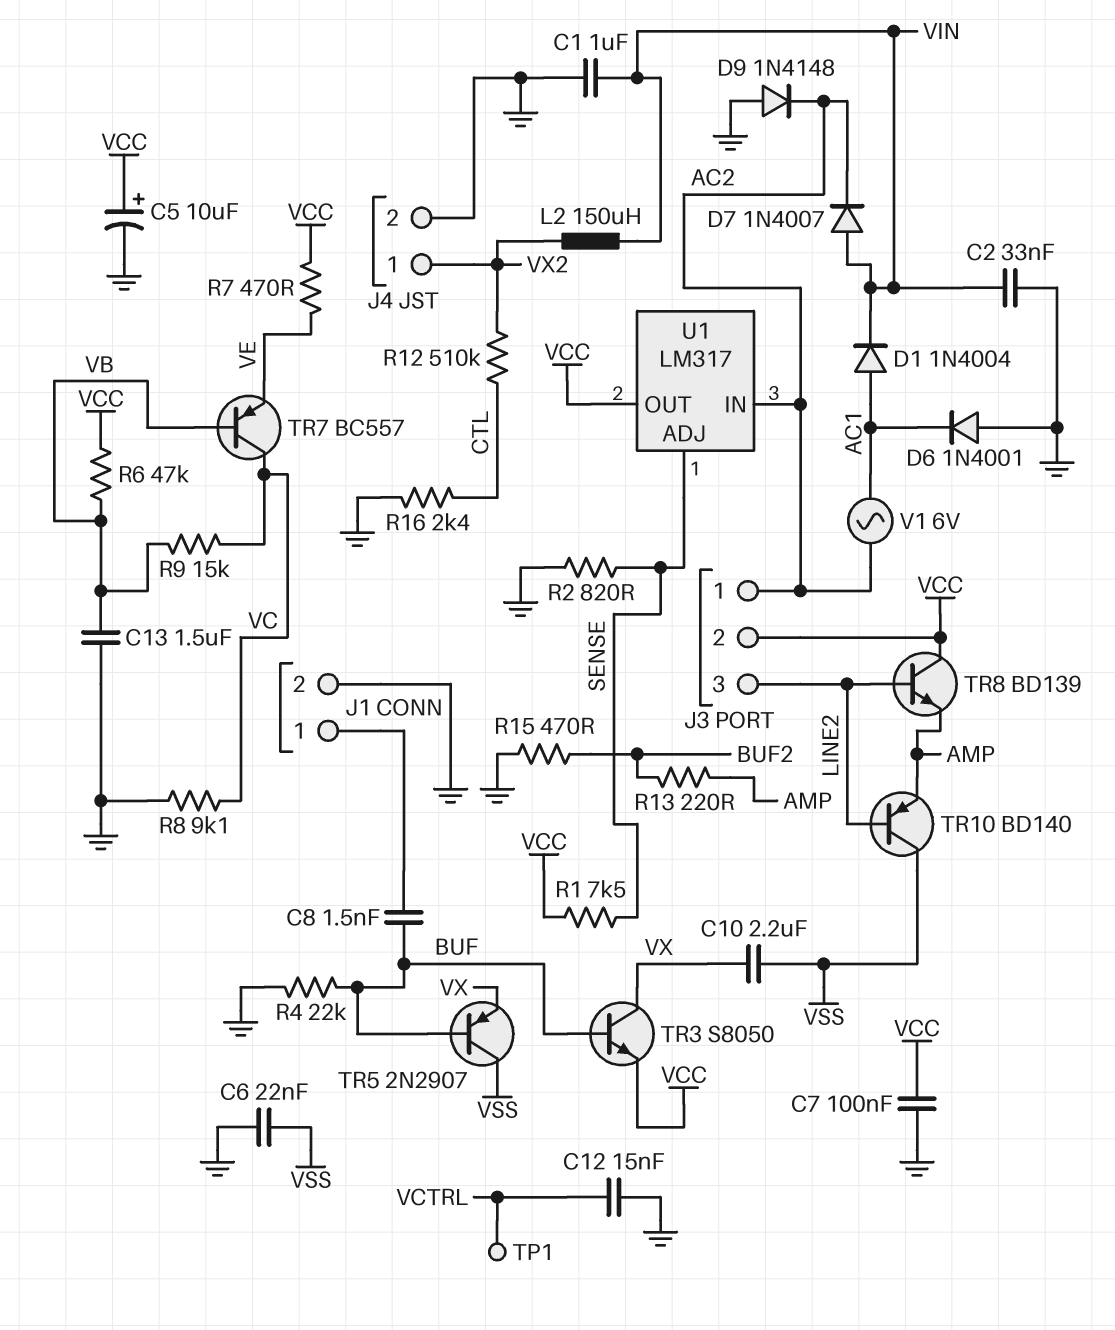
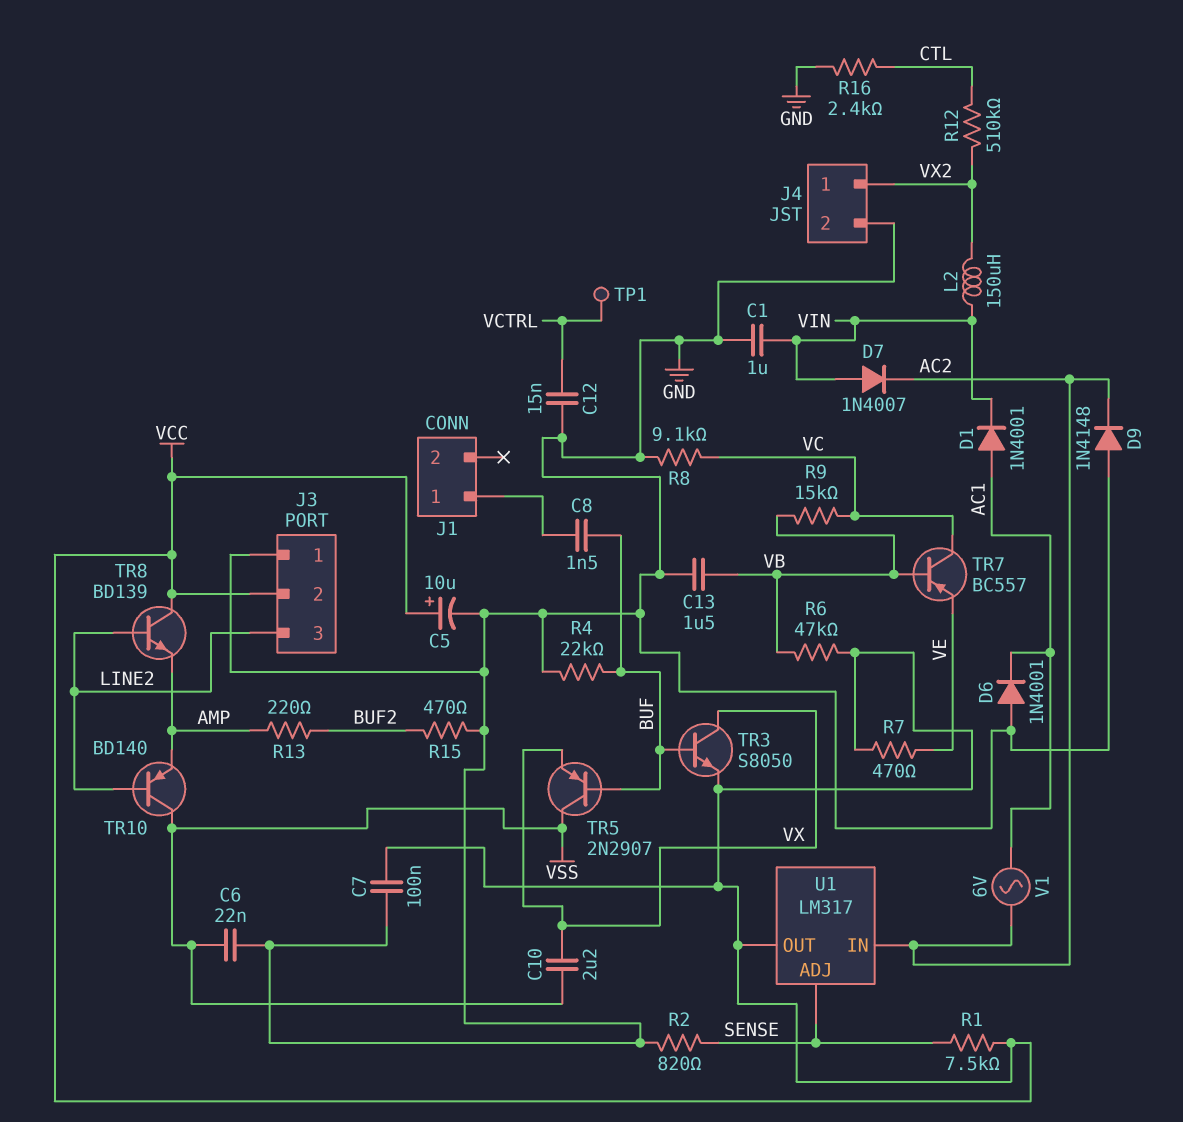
C2: 33nF (GND, VIN) -> none
D1: diode 1N4004 (A AC1, K VIN) -> diode 1N4001 (A AC1, K VIN)
J1 pin 2: GND -> none
J3 pin 1: AC2 -> GND

